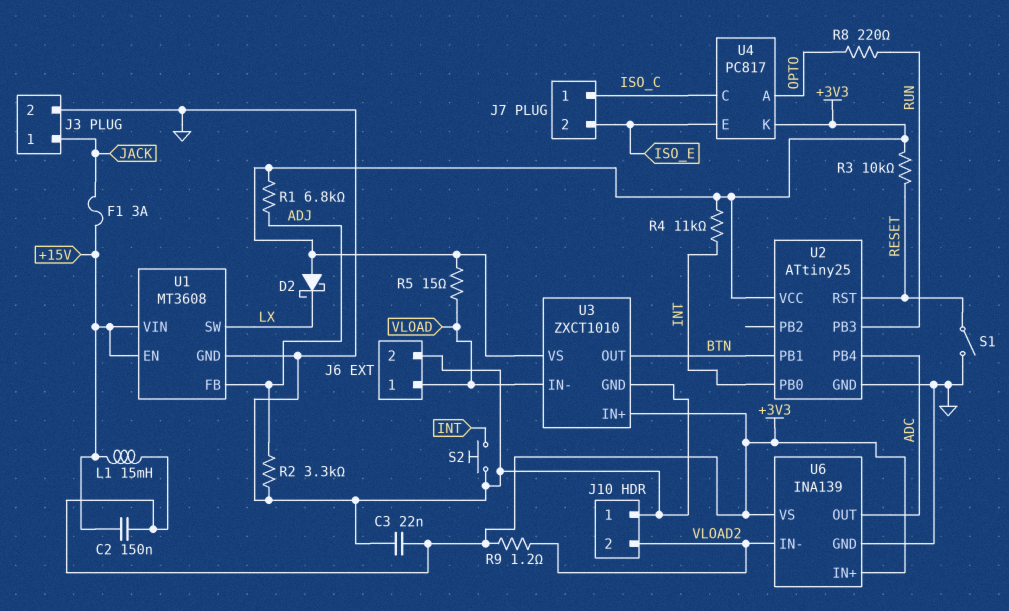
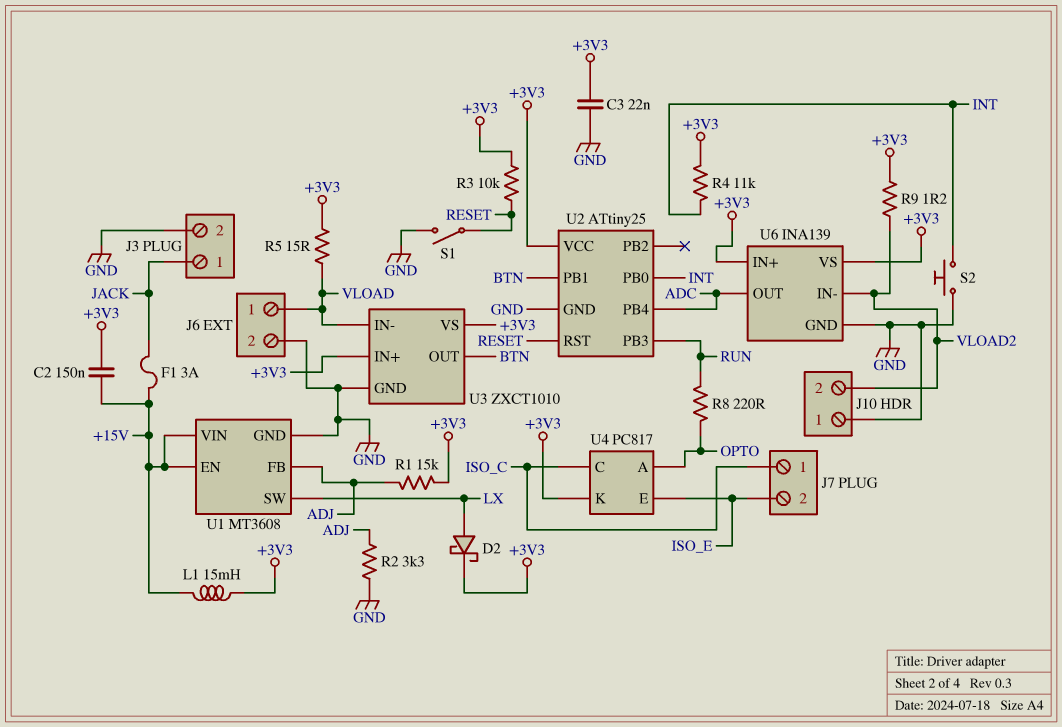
D2: schottky (A +3V3, K LX) -> schottky (A LX, K +3V3)
R1: 6.8k (+3V3, ADJ) -> 15k (+3V3, ADJ)

